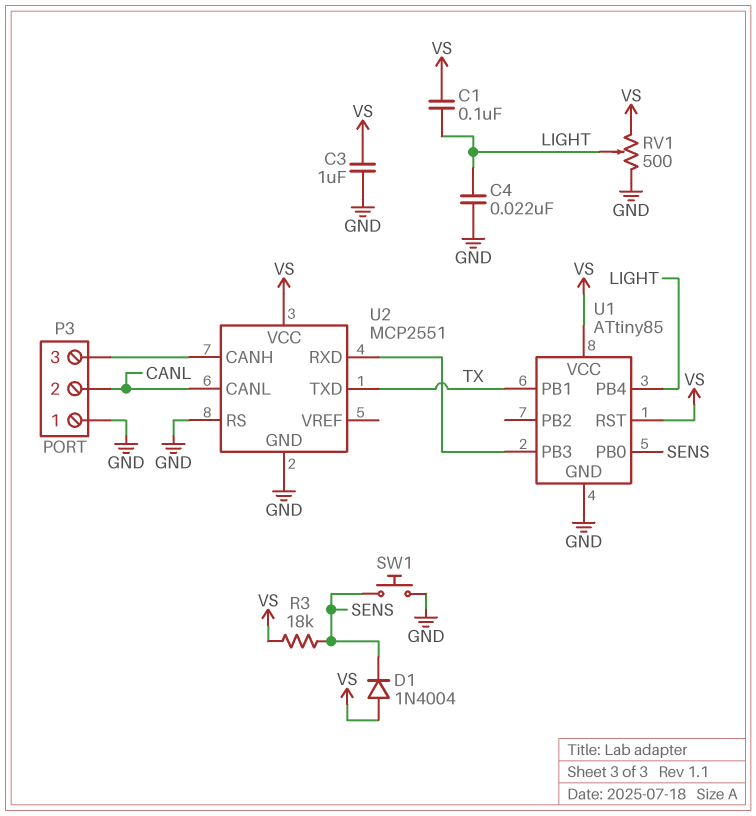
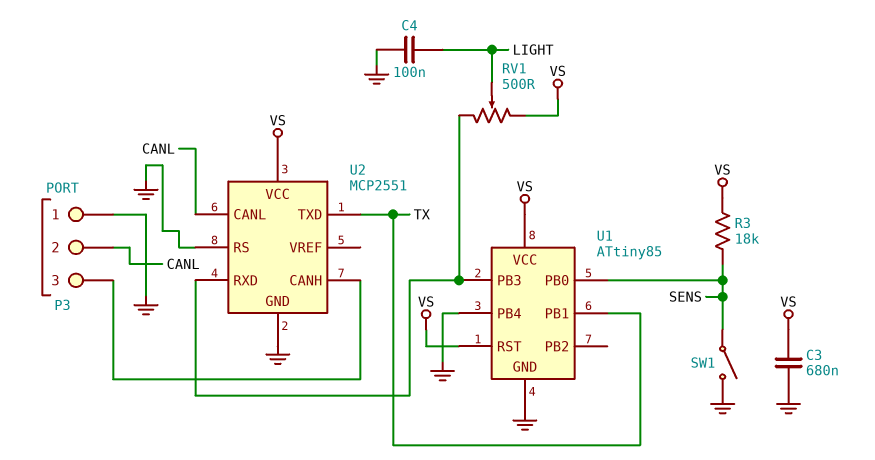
C1: 100nF (LIGHT, VS) -> none
C3: 1uF (GND, VS) -> 680nF (GND, VS)
C4: 22nF (GND, LIGHT) -> 100nF (GND, LIGHT)
D1: diode 1N4004 (A VS, K SENS) -> none
RV1: 500 (GND, VS, wiper LIGHT) -> 500 (U1/PB3, VS, wiper LIGHT)
SW1: button (GND, SENS) -> switch (GND, SENS)
U1 pin PB4: LIGHT -> GND

